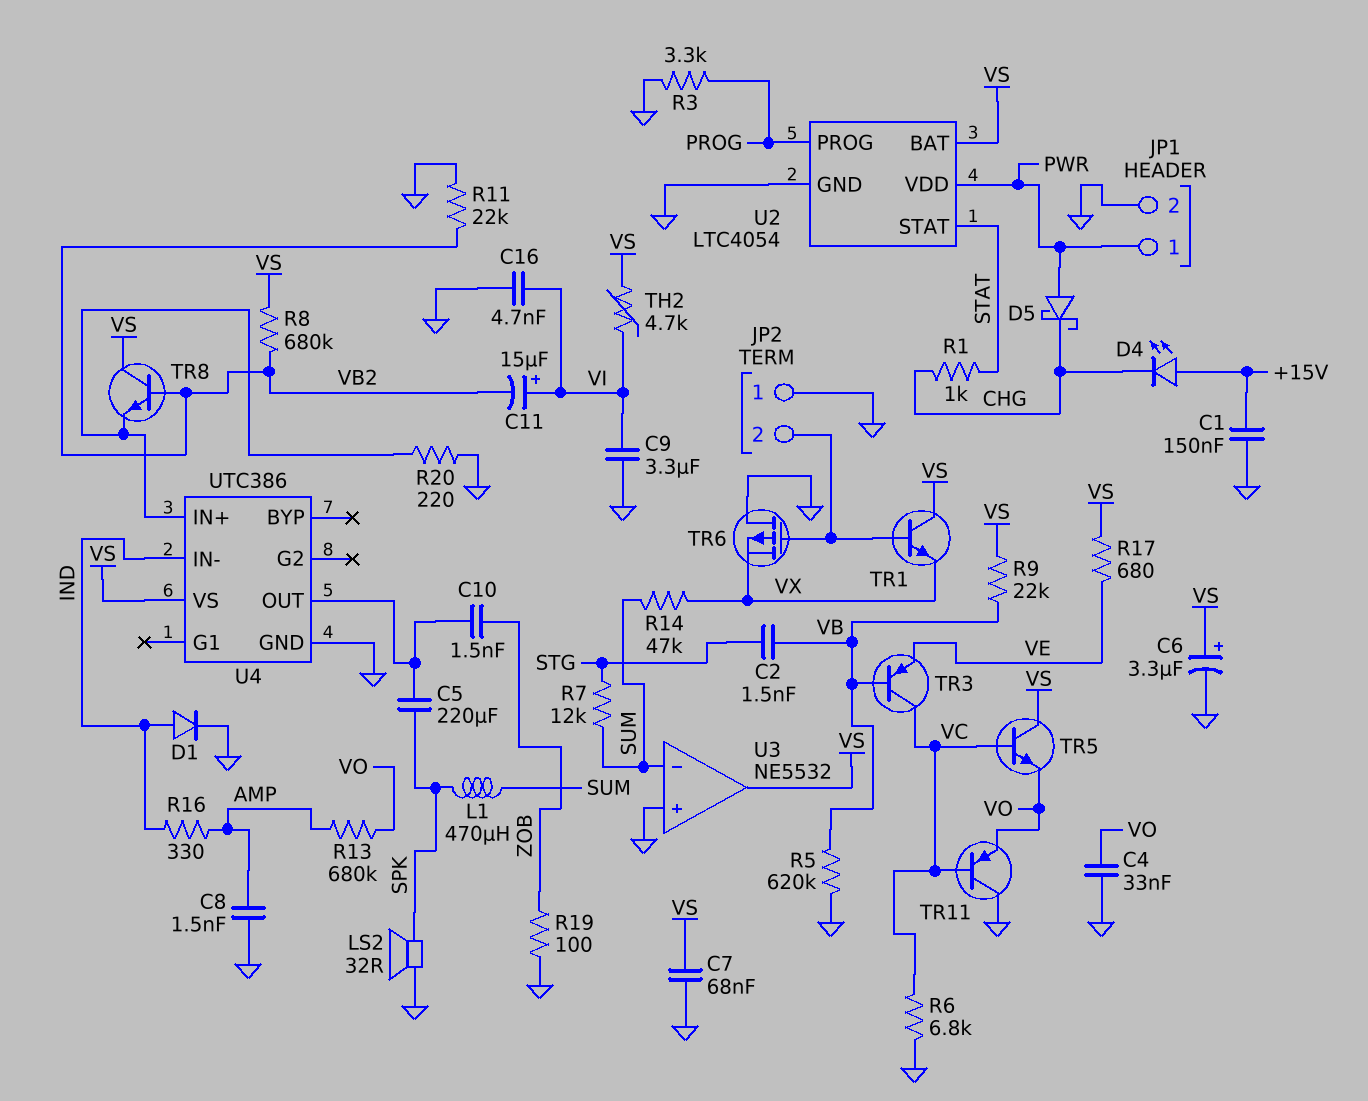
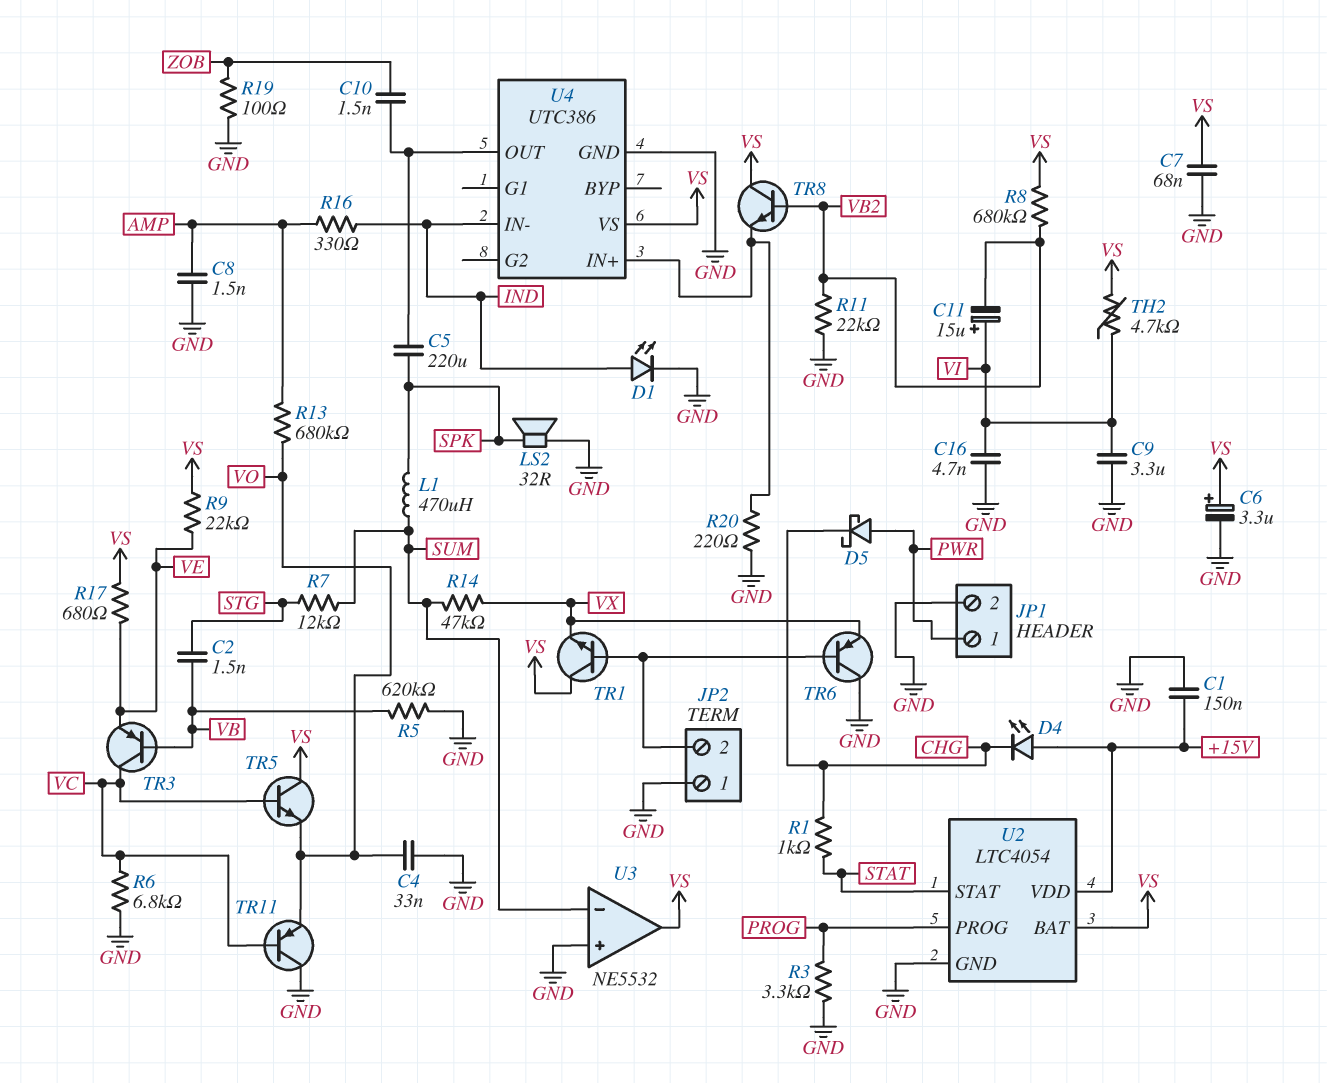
D1: diode (A IND, K GND) -> LED (A IND, K GND)
R9: 22k (VB, VS) -> 22k (VE, VS)
TR6: PMOS (G JP2/2, D GND, S VX) -> PNP (B JP2/2, C GND, E VX)
U2 pin VDD: PWR -> +15V

